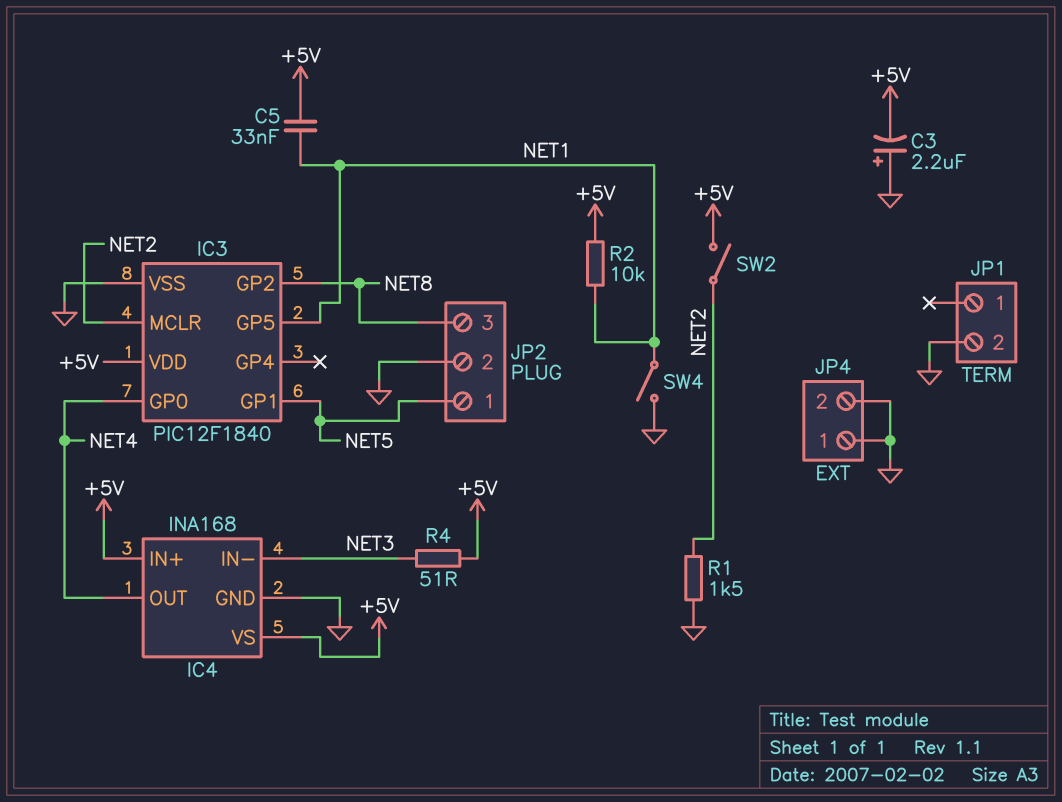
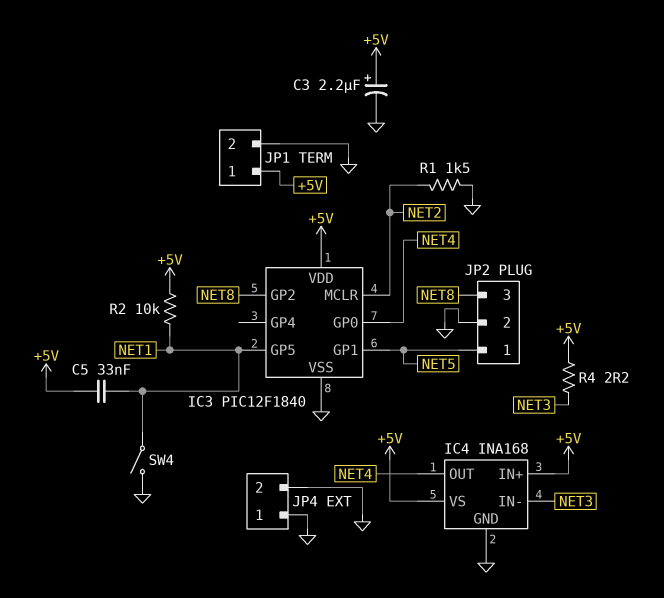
C3: 2.2uF (plus GND, minus +5V) -> 2.2uF (plus +5V, minus GND)
JP1 pin 1: none -> +5V
R4: 51 (+5V, NET3) -> 2.2 (+5V, NET3)
SW2: switch (+5V, NET2) -> none

